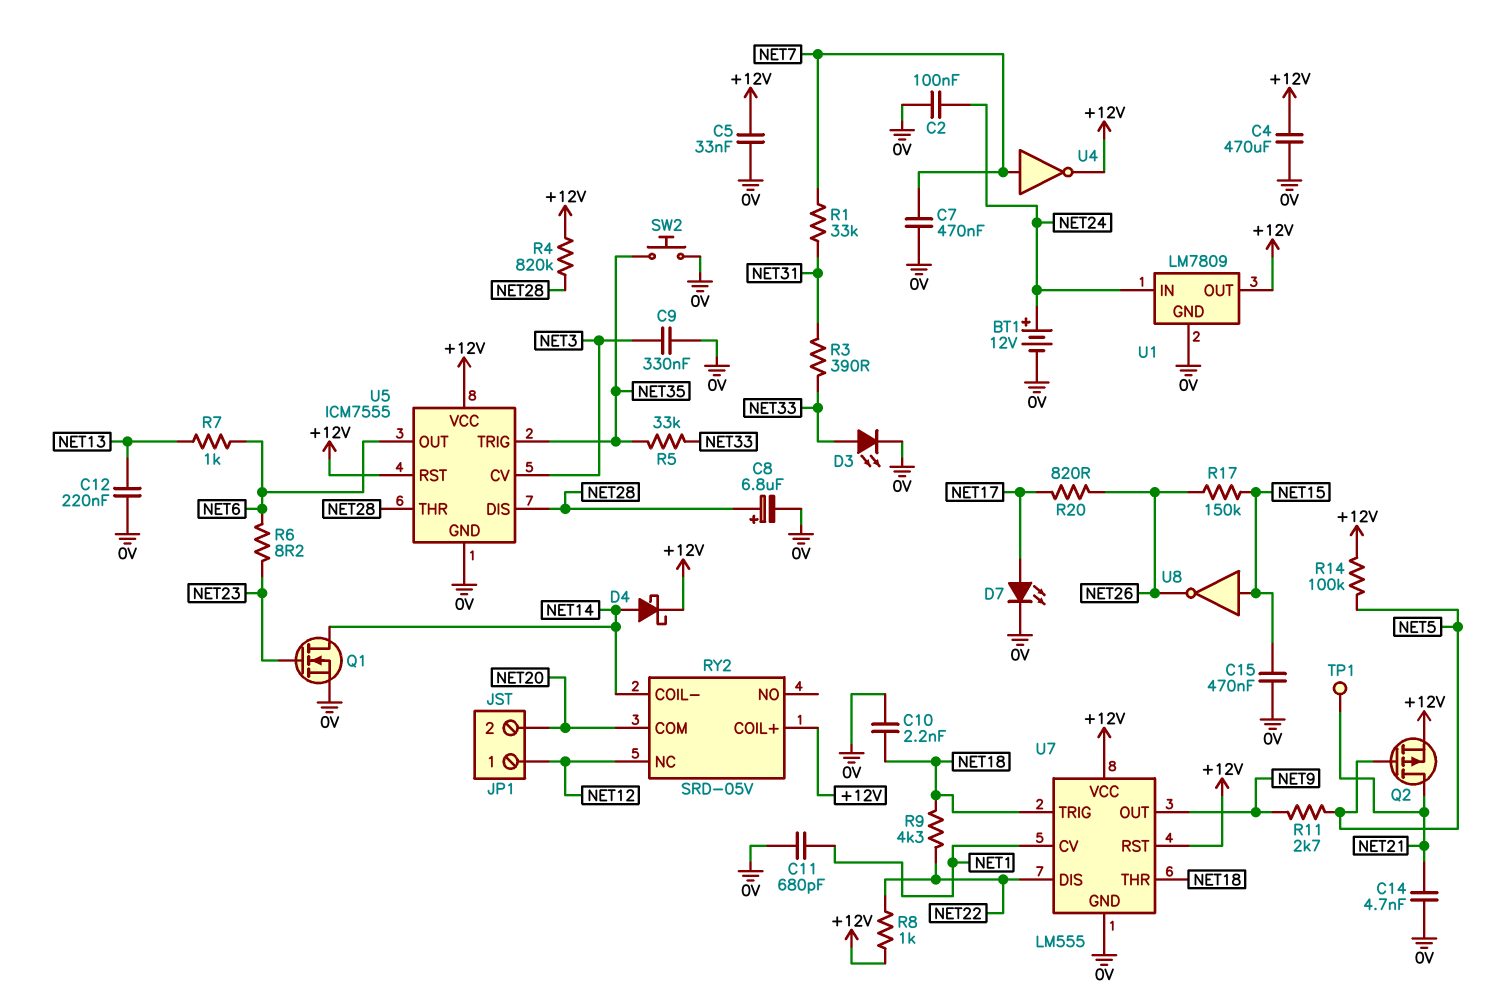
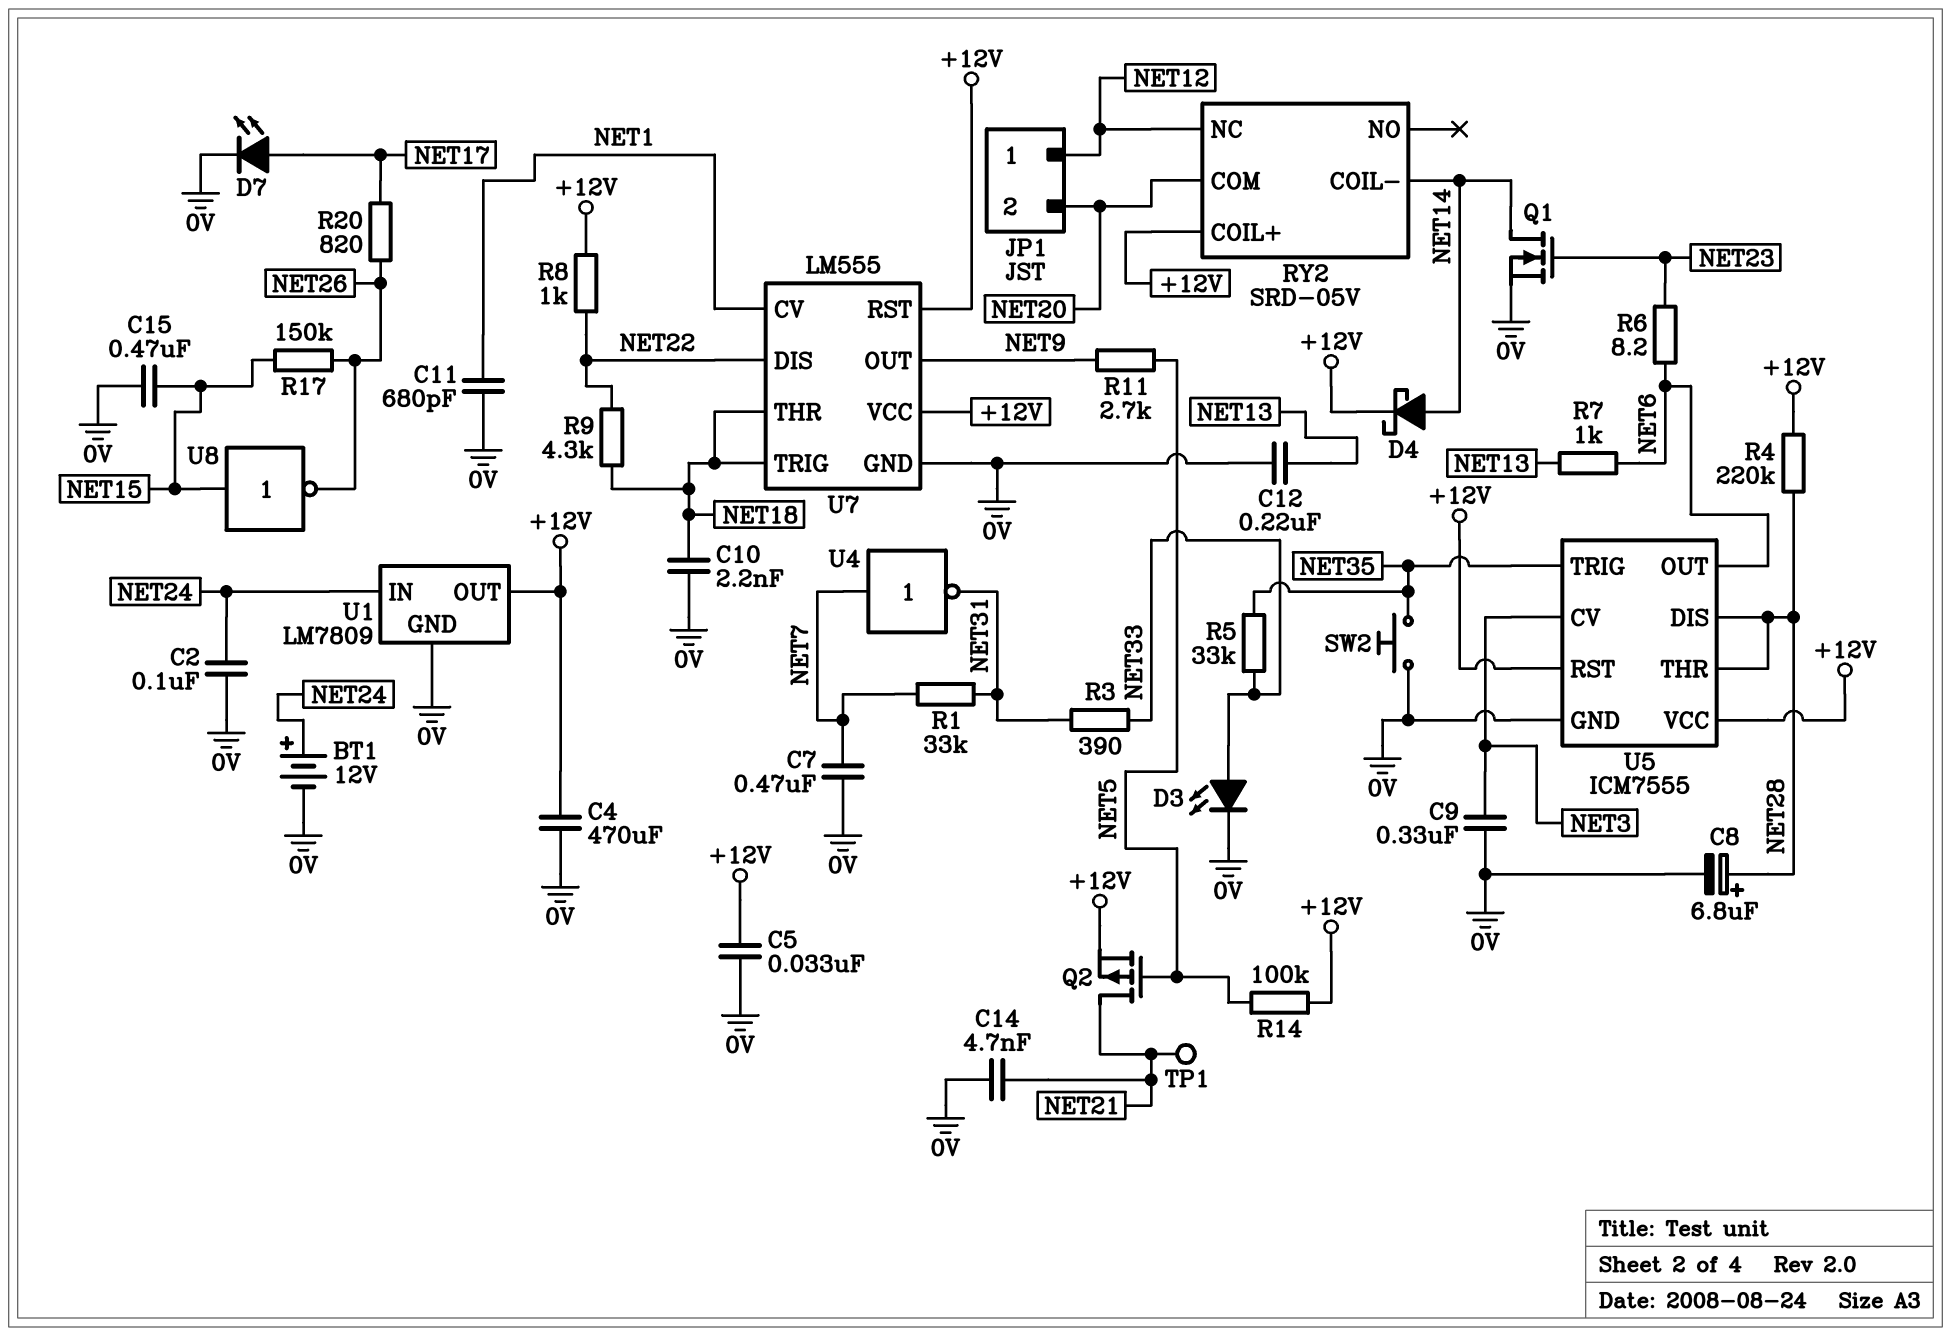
R4: 820k (+12V, NET28) -> 220k (+12V, NET28)
U4: NOT (in NET7, out +12V) -> NOT (in NET7, out NET31)

